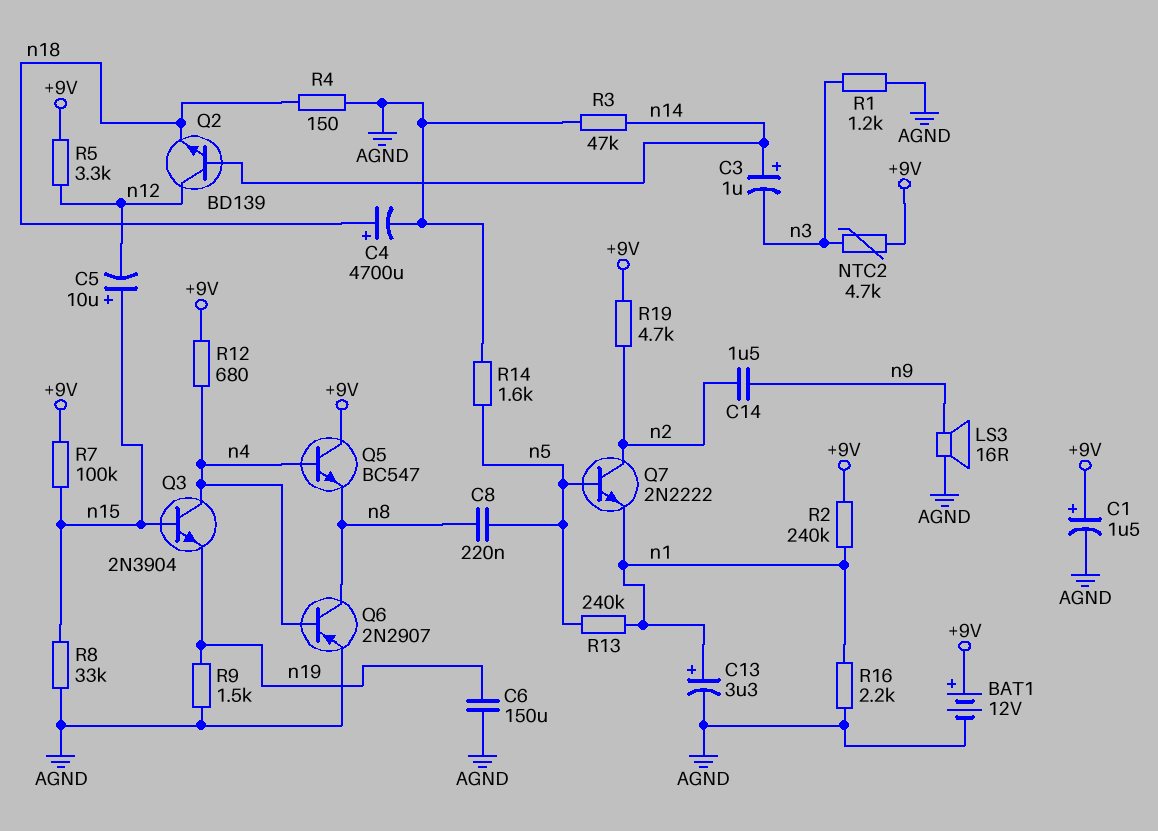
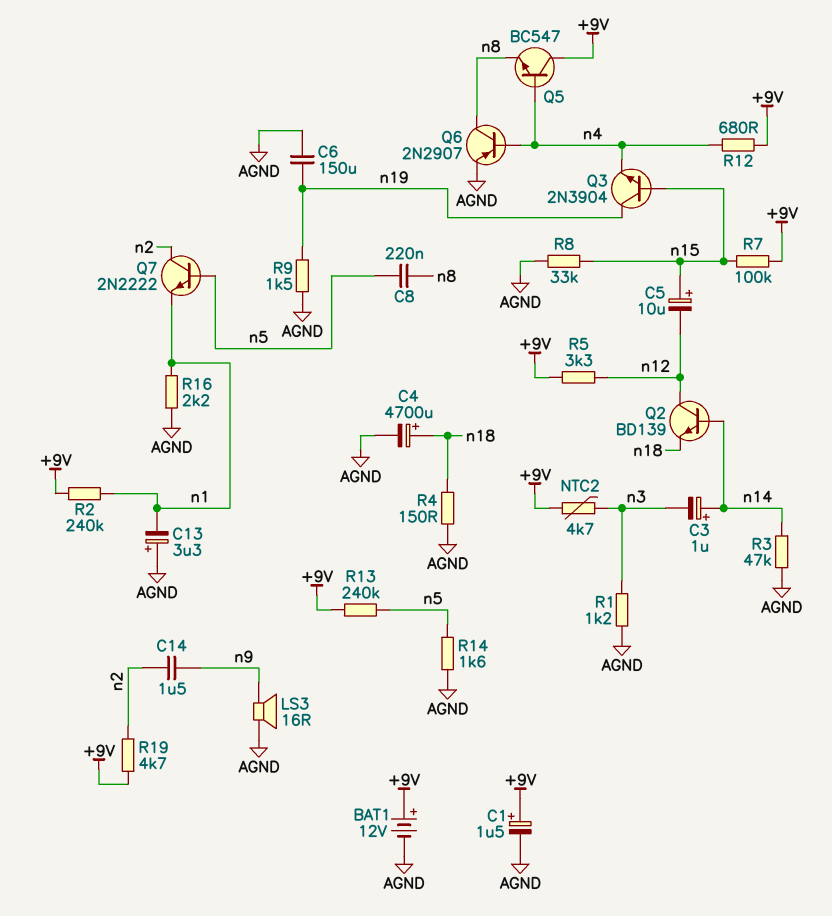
C13: 3.3uF (plus n1, minus AGND) -> 3.3uF (plus AGND, minus n1)
Q3: NPN 2N3904 (B n15, C n4, E n19) -> NPN 2N3904 (B n15, C n19, E n4)
R13: 240k (n1, n5) -> 240k (+9V, n5)

